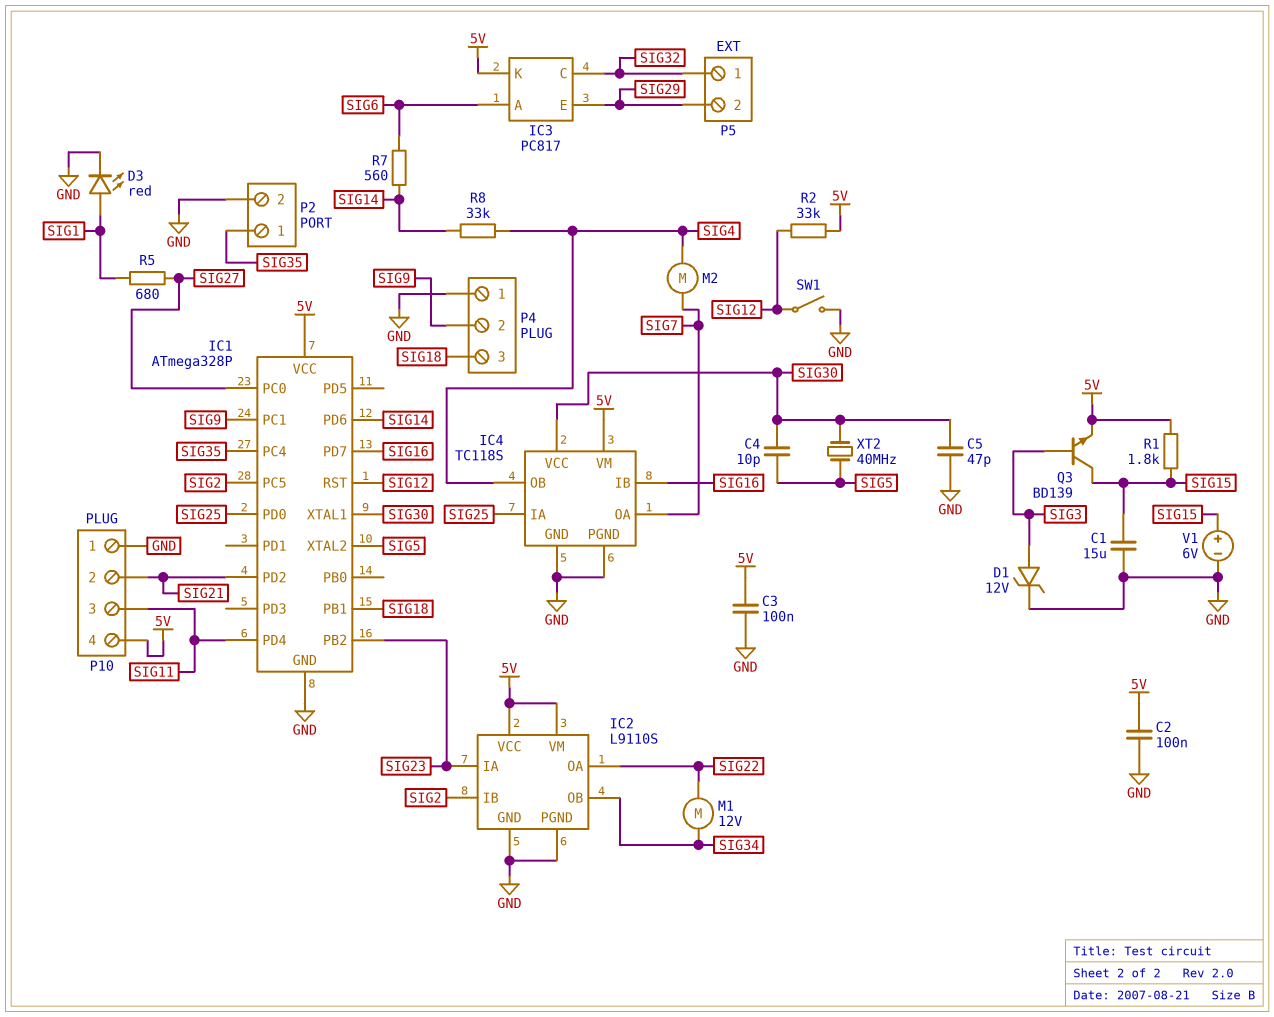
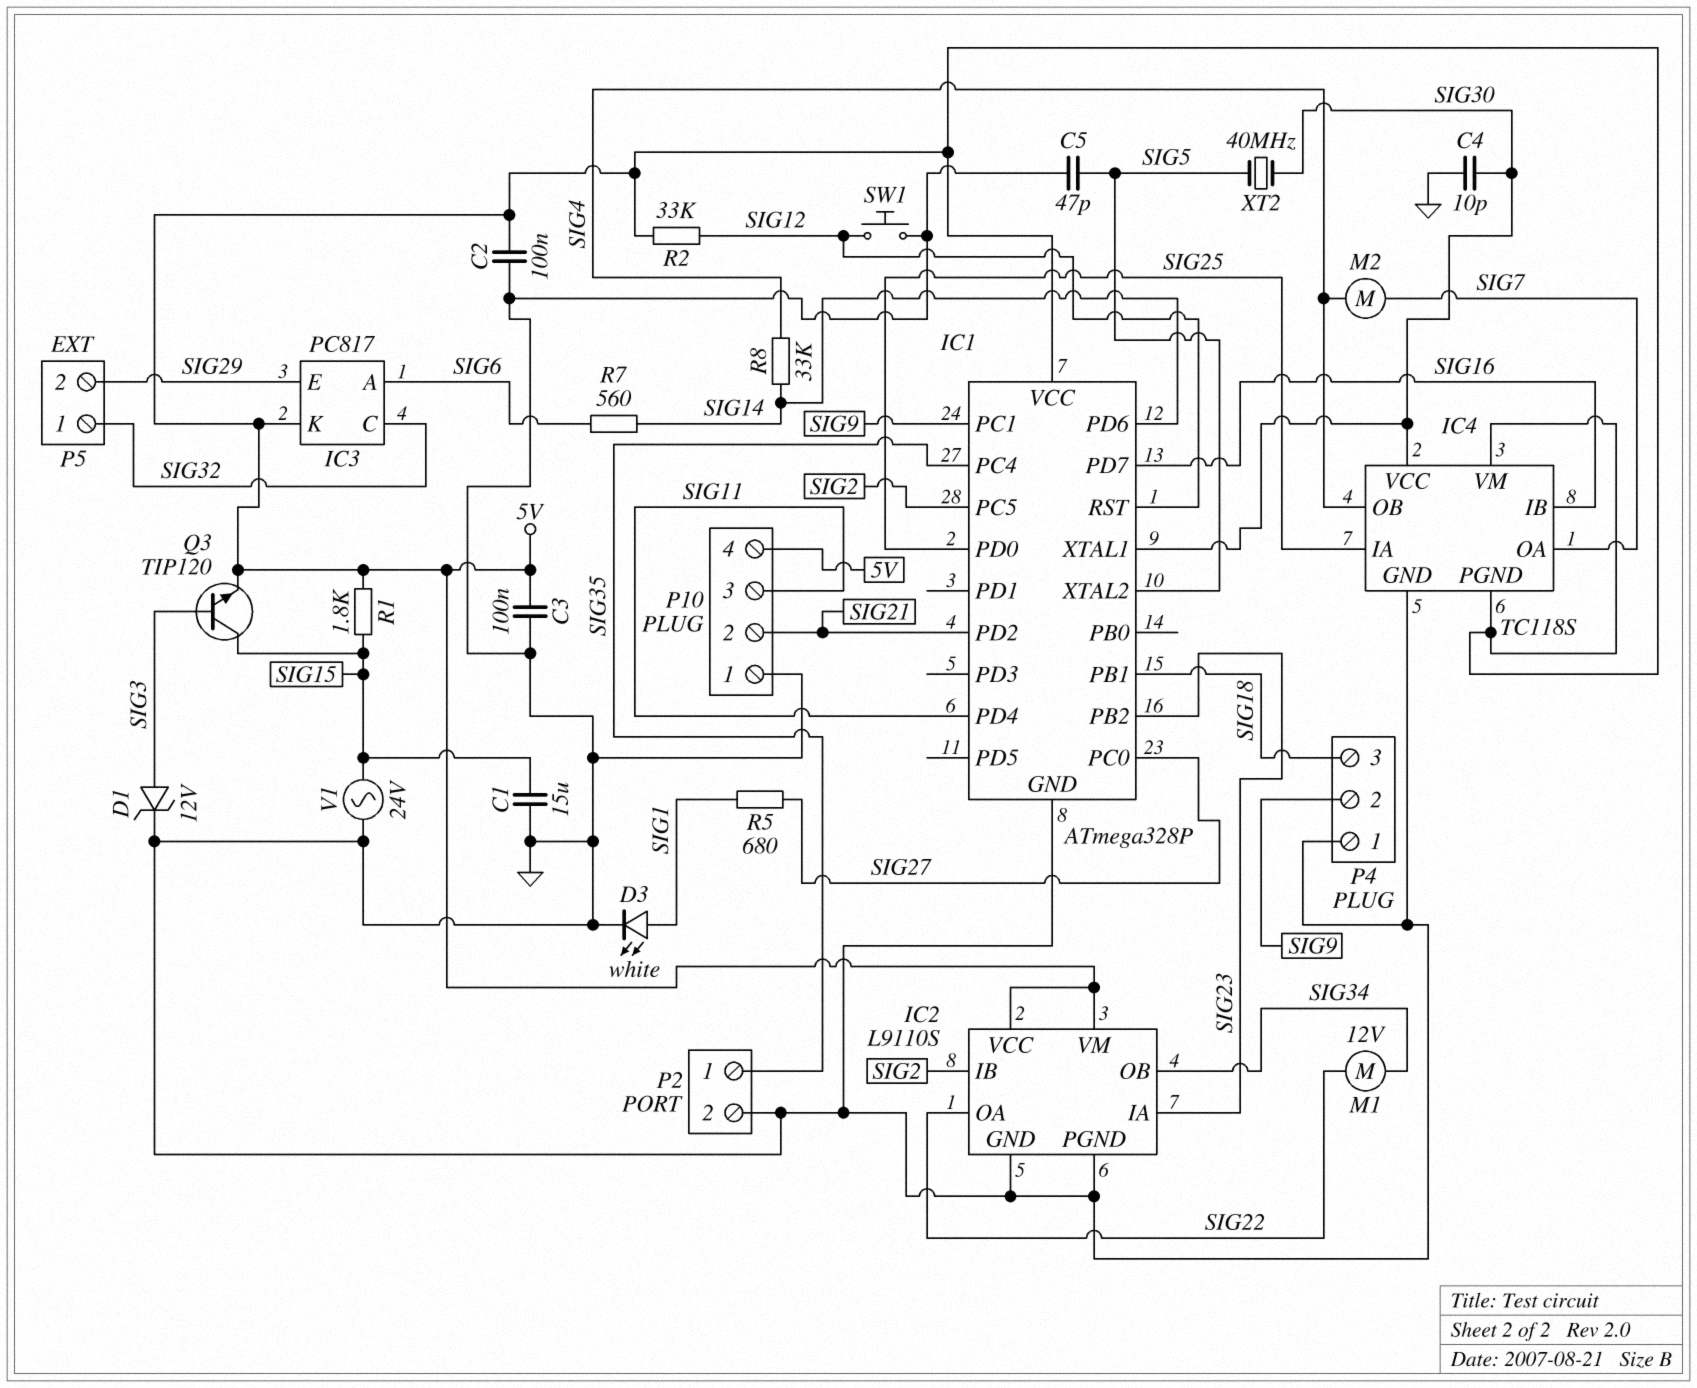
C4: 10pF (SIG5, SIG30) -> 10pF (GND, SIG30)
C5: 47pF (GND, SIG30) -> 47pF (GND, SIG5)
D3: LED red (A SIG1, K GND) -> LED white (A SIG1, K GND)
IC4 pin PGND: GND -> 5V
Q3: NPN BD139 (B SIG3, C SIG15, E 5V) -> NPN TIP120 (B SIG3, C SIG15, E 5V)
SW1: switch (GND, SIG12) -> button (GND, SIG12)
V1: 6V (plus SIG15, minus GND) -> AC 24V (GND, SIG15)

